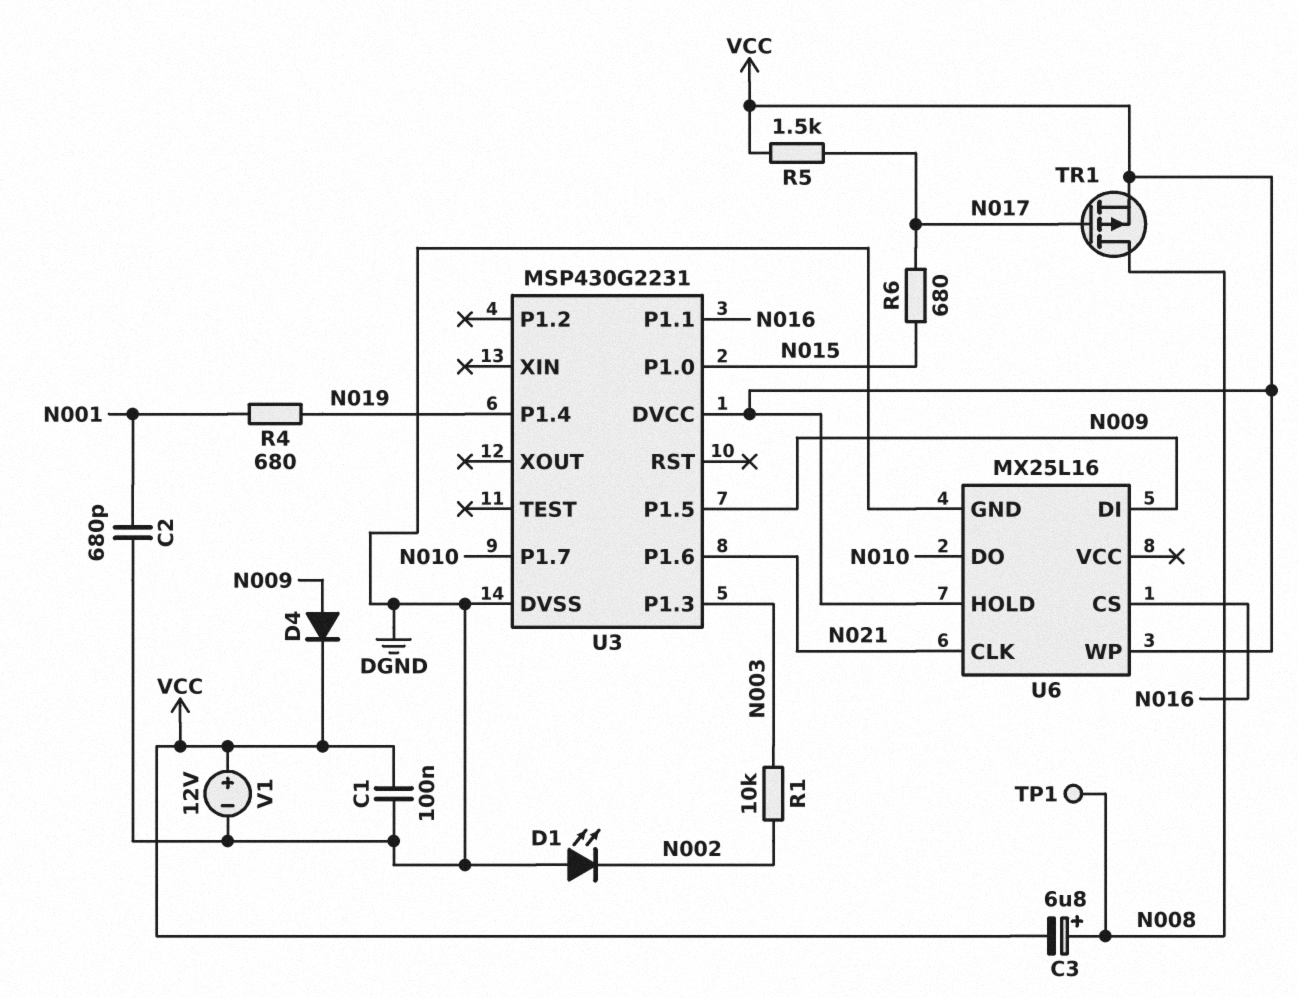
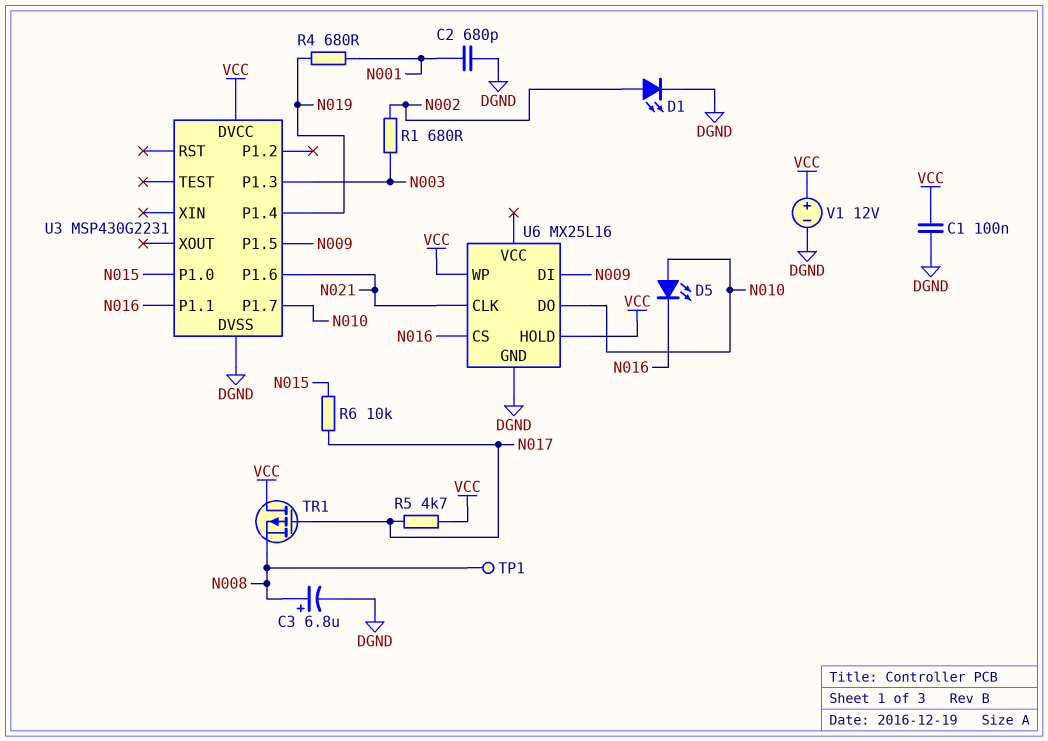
C3: 6.8uF (plus N008, minus VCC) -> 6.8uF (plus N008, minus DGND)
D1: LED (A DGND, K N002) -> LED (A N002, K DGND)
D4: diode (A N009, K VCC) -> none
D5: none -> LED (A N010, K N016)
R1: 10k (N002, N003) -> 680 (N002, N003)
R5: 1.5k (N017, VCC) -> 4.7k (N017, VCC)
R6: 680 (N015, N017) -> 10k (N015, N017)
TR1: PMOS (G N017, D N008, S VCC) -> PMOS (G N017, D VCC, S N008)

